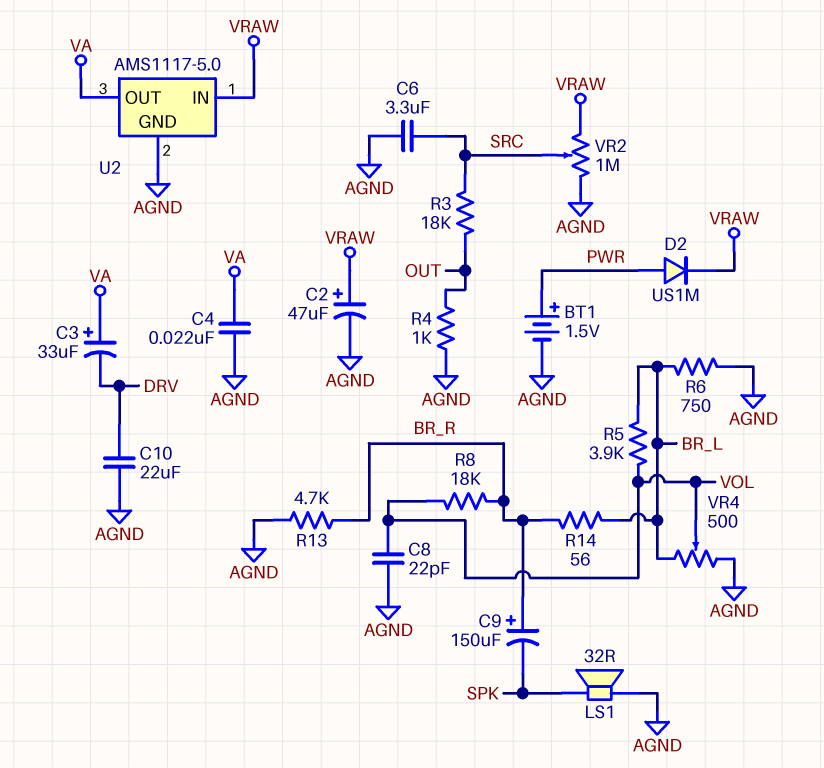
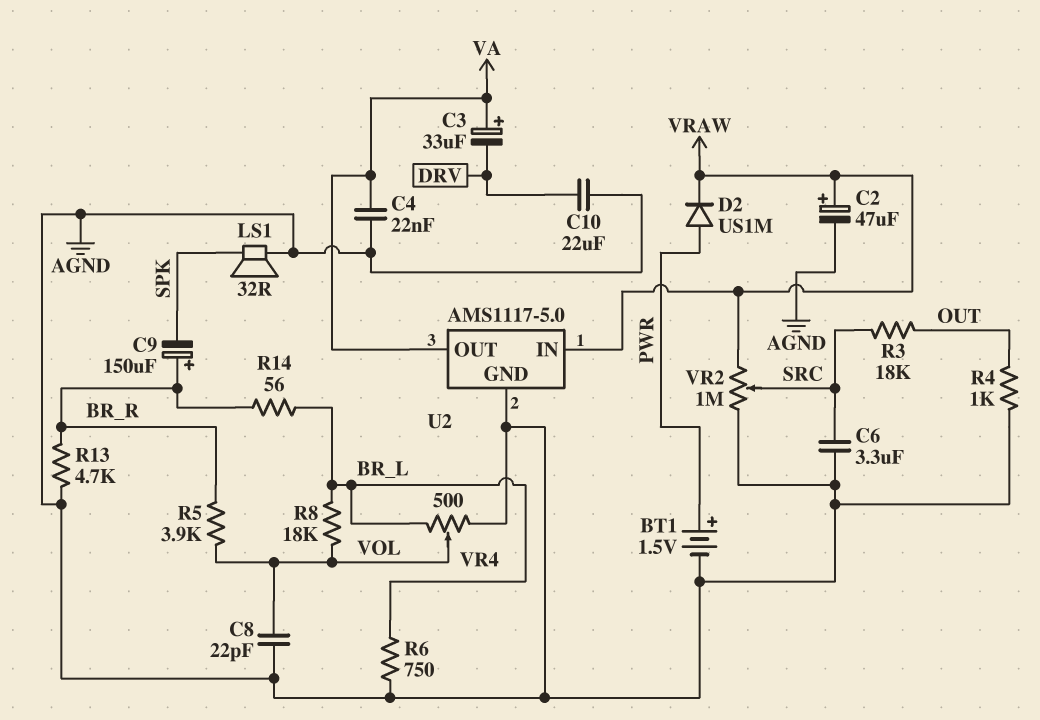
R5: 3.9k (BR_L, VOL) -> 3.9k (BR_R, VOL)
R8: 18k (BR_R, VOL) -> 18k (BR_L, VOL)

